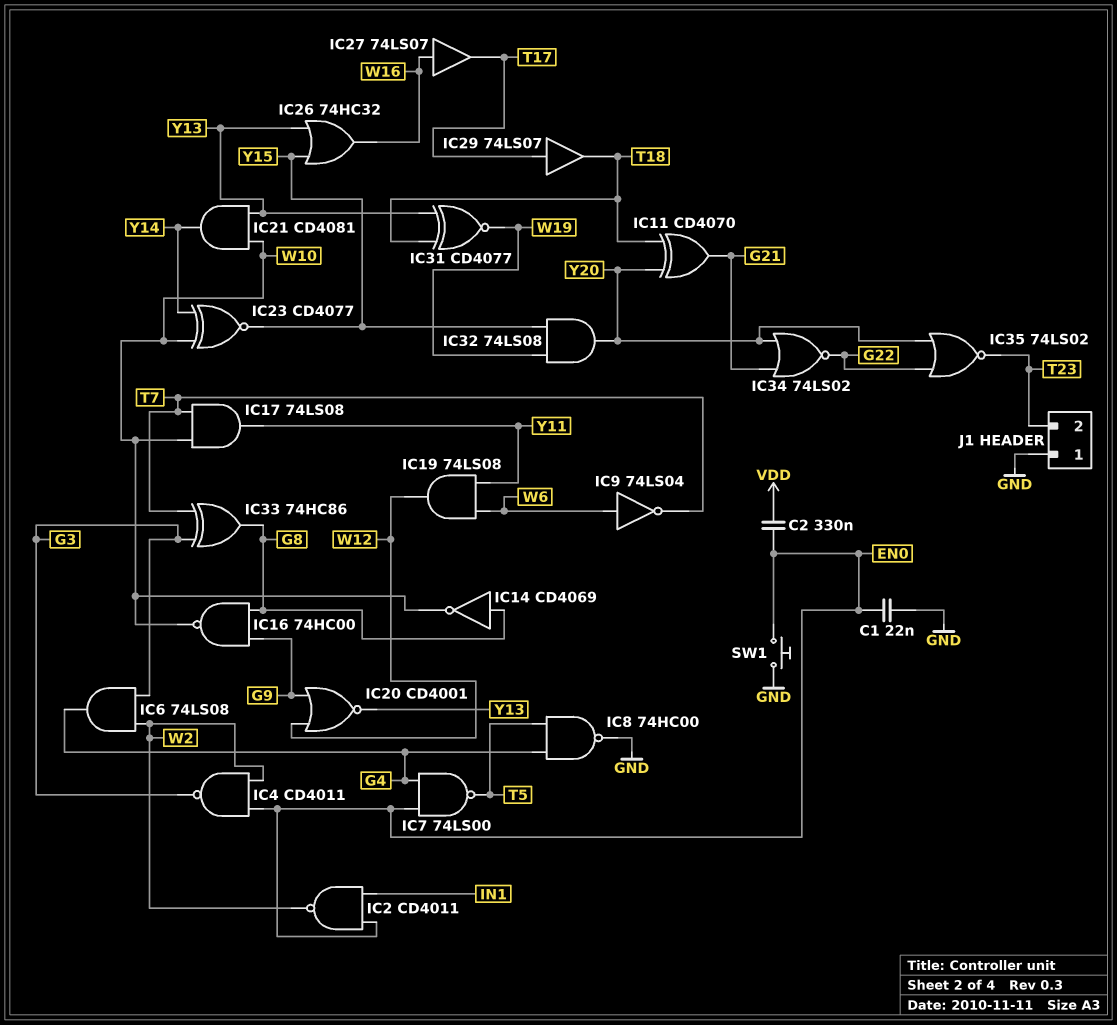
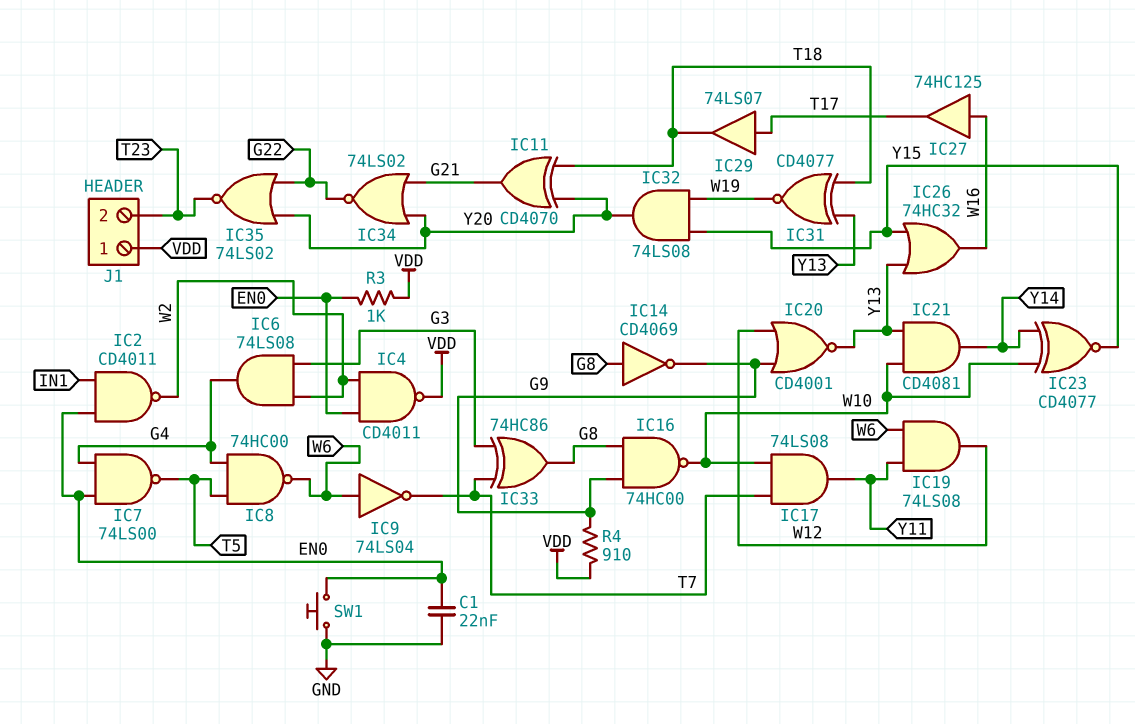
C2: 330nF (EN0, VDD) -> none
IC4: NAND CD4011 (in EN0, in W2, out G3) -> NAND CD4011 (in EN0, in W2, out VDD)
IC8: NAND 74HC00 (in G4, in T5, out GND) -> NAND 74HC00 (in G4, in T5, out W6)
IC14: NOT CD4069 (in G8, out W10) -> NOT CD4069 (in G8, out G9)
IC27: buffer 74LS07 (in W16, out T17) -> buffer 74HC125 (in W16, out T17)
J1 pin 1: GND -> VDD
R3: none -> 1k (EN0, VDD)
R4: none -> 910 (G9, VDD)

